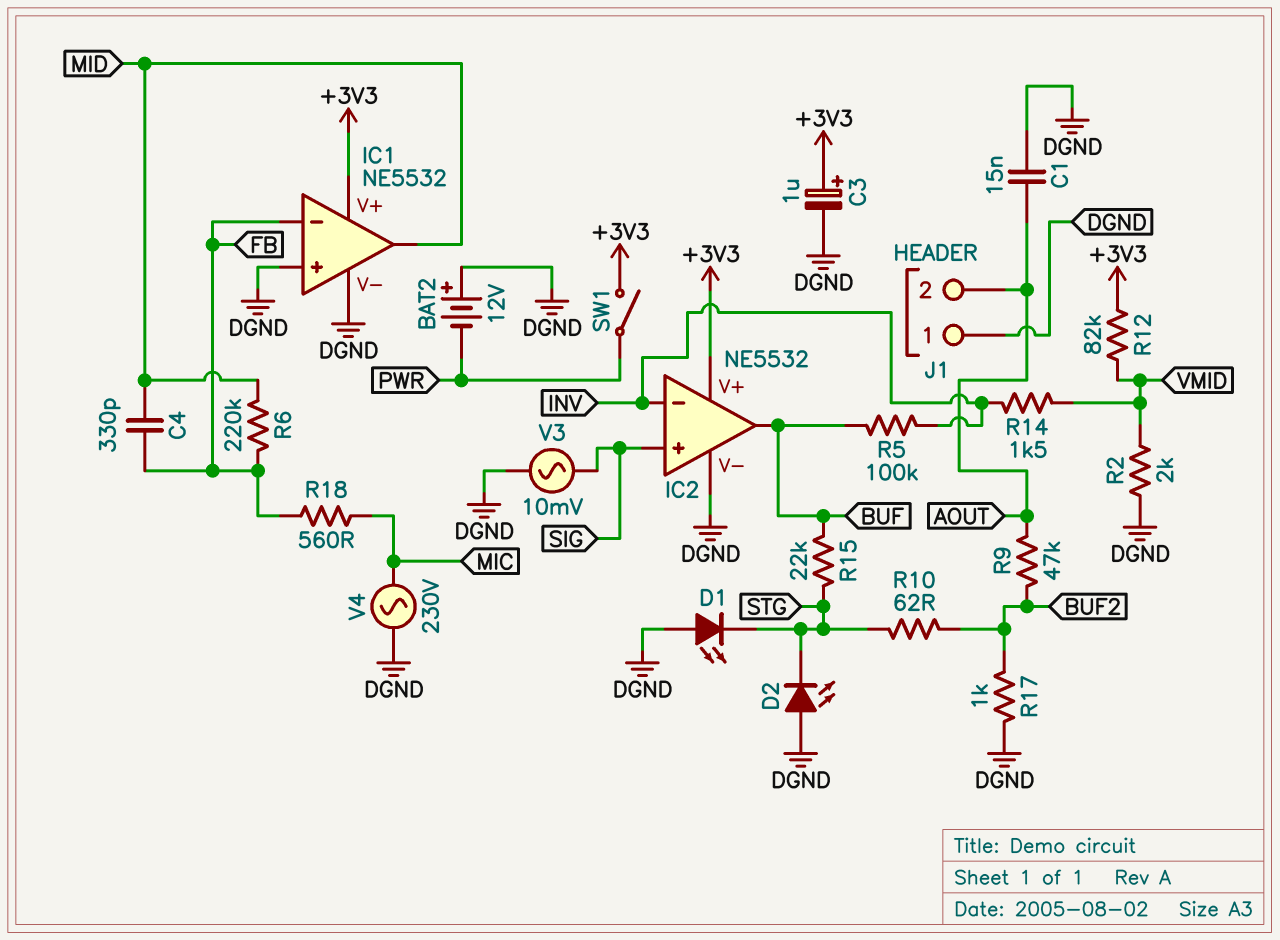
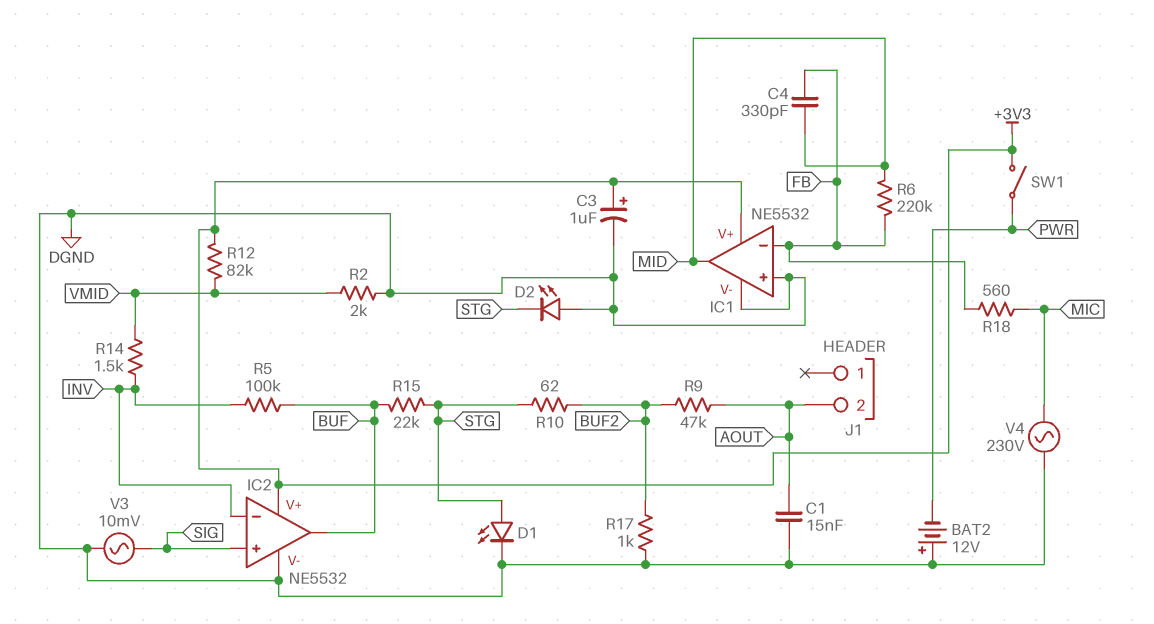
D1: LED (A DGND, K STG) -> LED (A STG, K DGND)
J1 pin 1: DGND -> none

